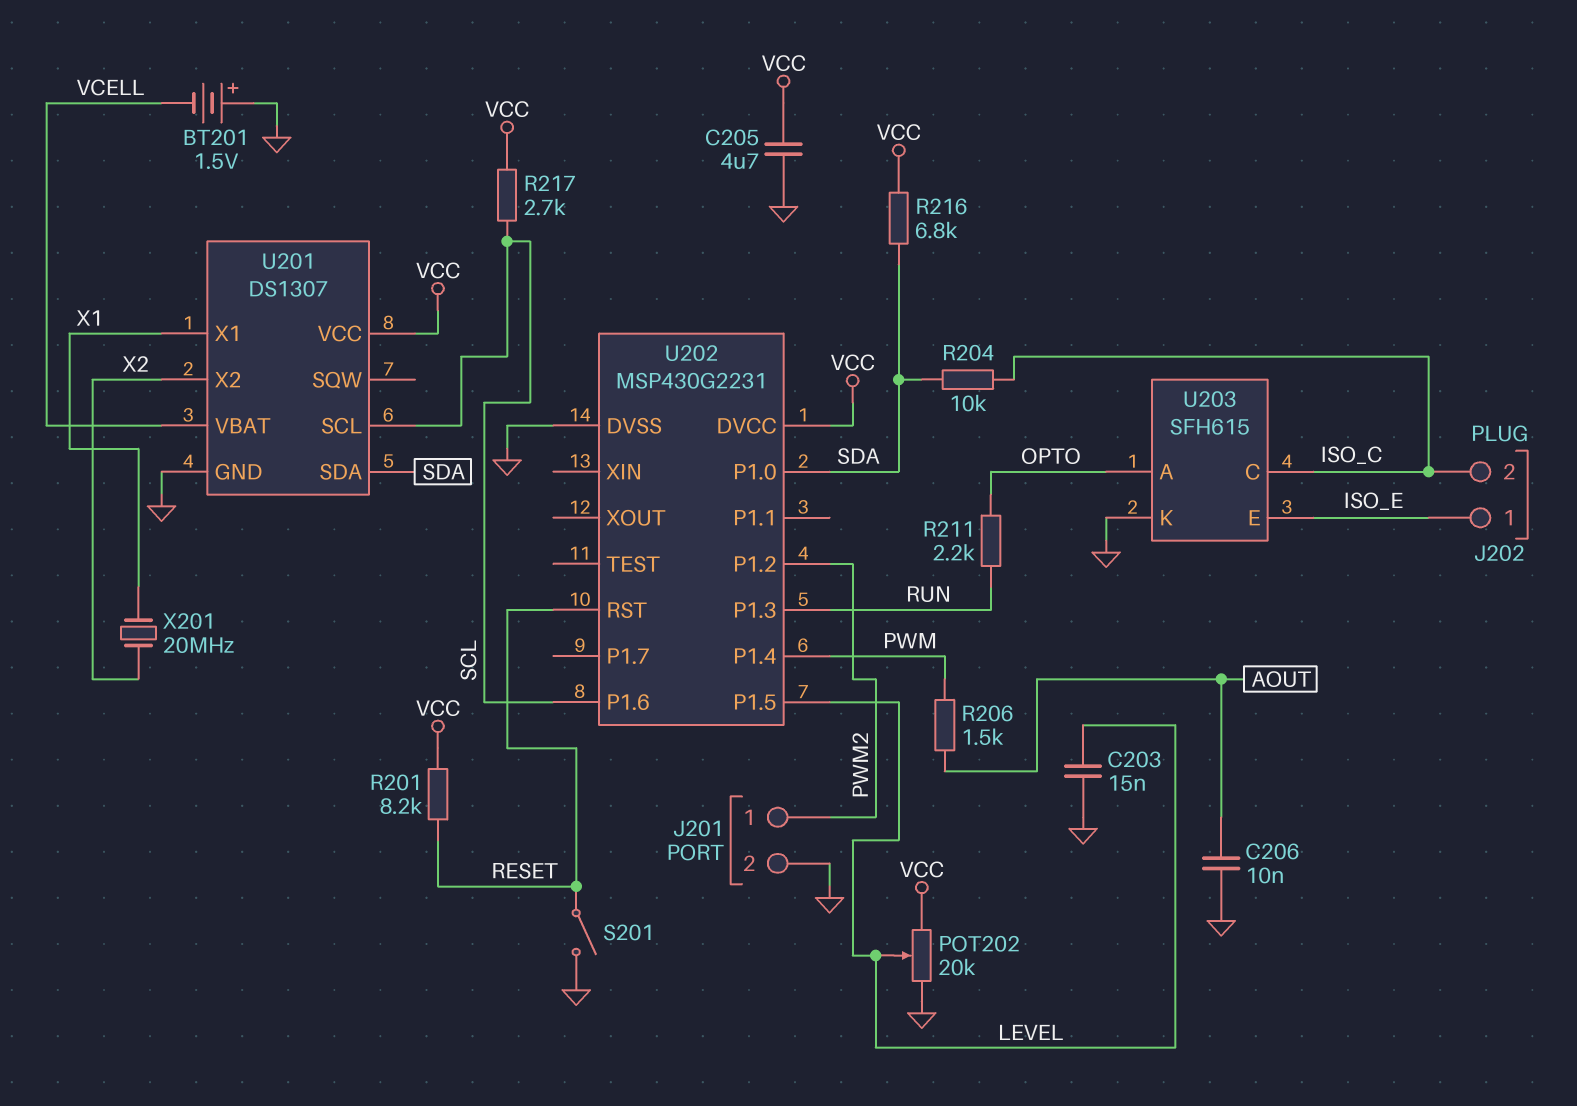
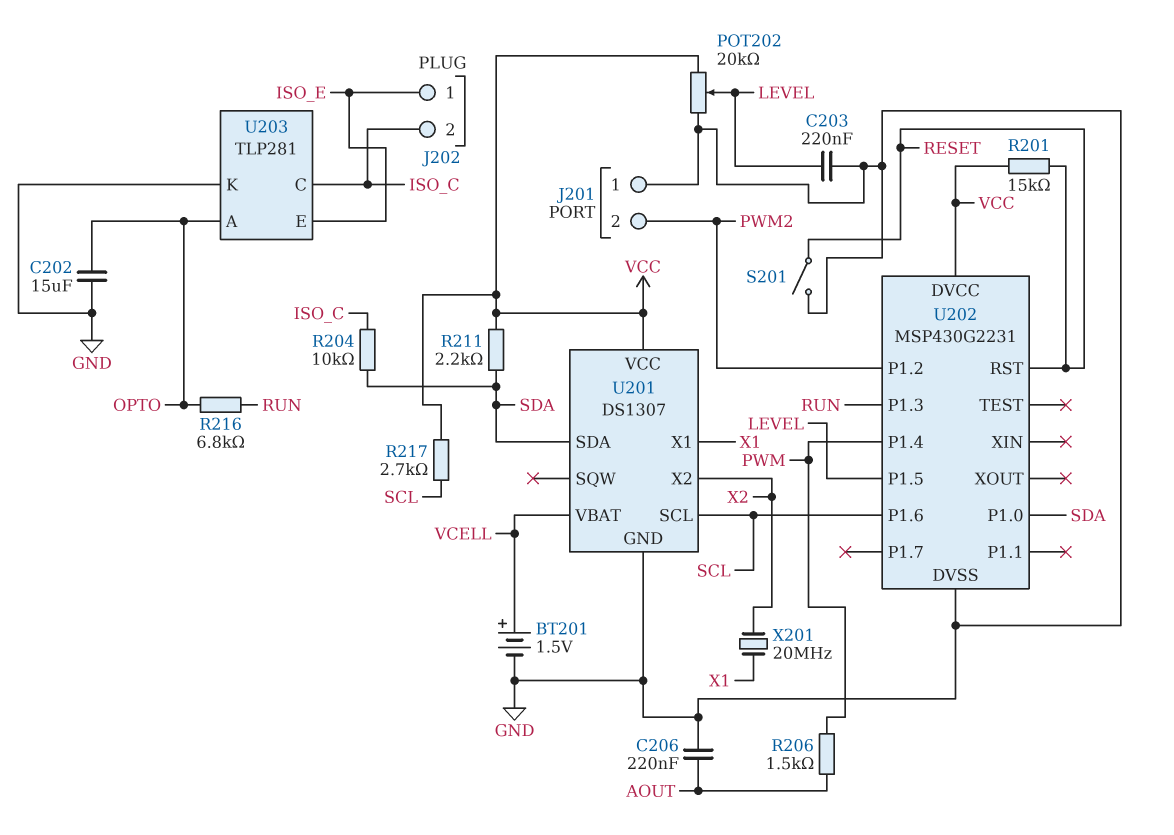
BT201: 1.5V (plus GND, minus VCELL) -> 1.5V (plus VCELL, minus GND)
C202: none -> 15uF (GND, OPTO)
C203: 15nF (GND, LEVEL) -> 220nF (GND, LEVEL)
C205: 4.7uF (GND, VCC) -> none
C206: 10nF (AOUT, GND) -> 220nF (AOUT, GND)
J201 pin 1: PWM2 -> GND
J201 pin 2: GND -> PWM2
R201: 8.2k (RESET, VCC) -> 15k (RESET, VCC)
R211: 2.2k (OPTO, RUN) -> 2.2k (SDA, VCC)
R216: 6.8k (SDA, VCC) -> 6.8k (OPTO, RUN)
U203: SFH615 -> TLP281

